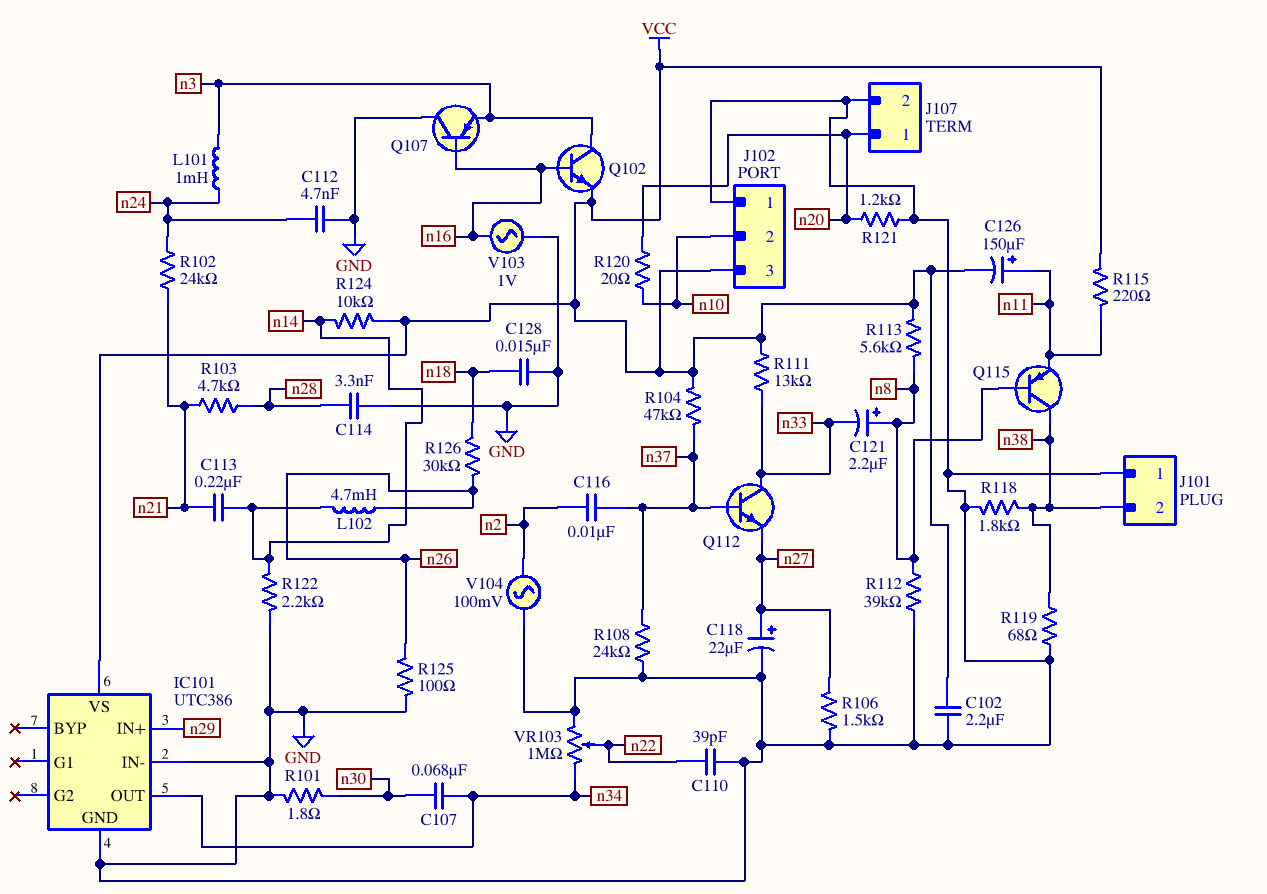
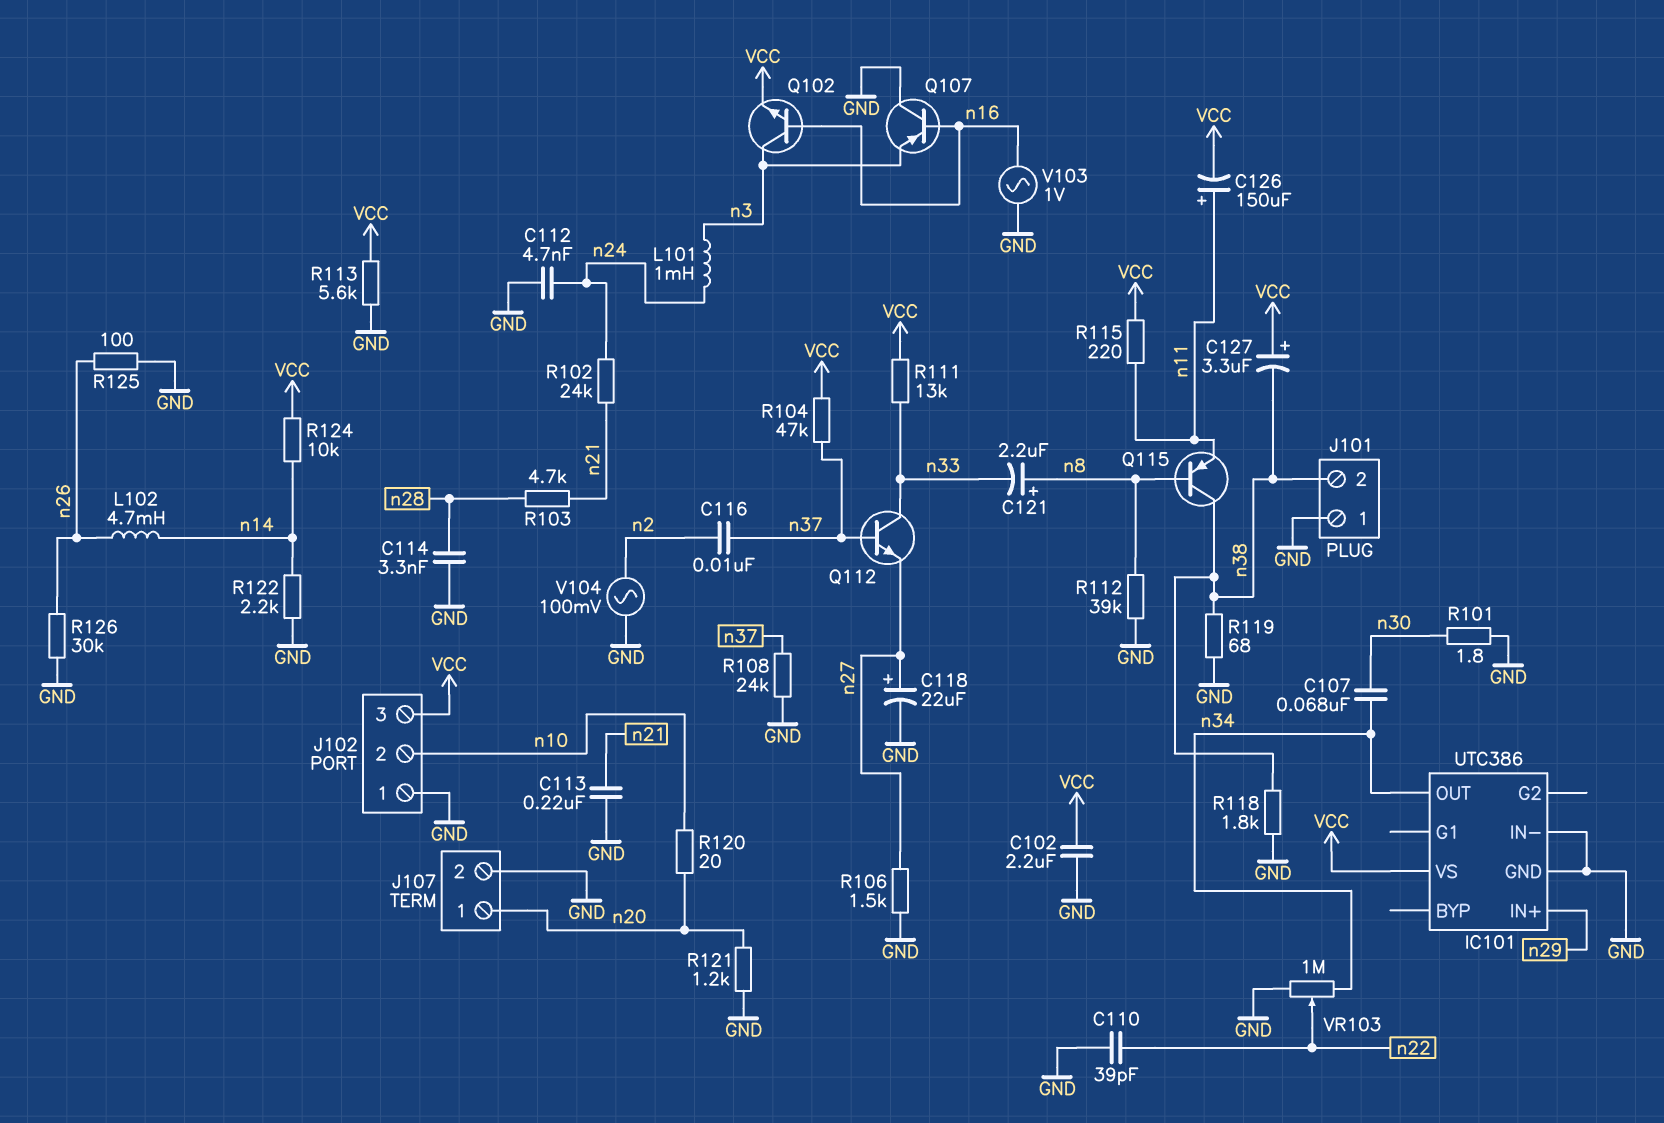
C113: 220nF (n14, n21) -> 220nF (GND, n21)
C127: none -> 3.3uF (plus VCC, minus n38)
C128: 15nF (GND, n18) -> none
R113: 5.6k (VCC, n8) -> 5.6k (GND, VCC)
R126: 30k (n18, n26) -> 30k (GND, n26)

